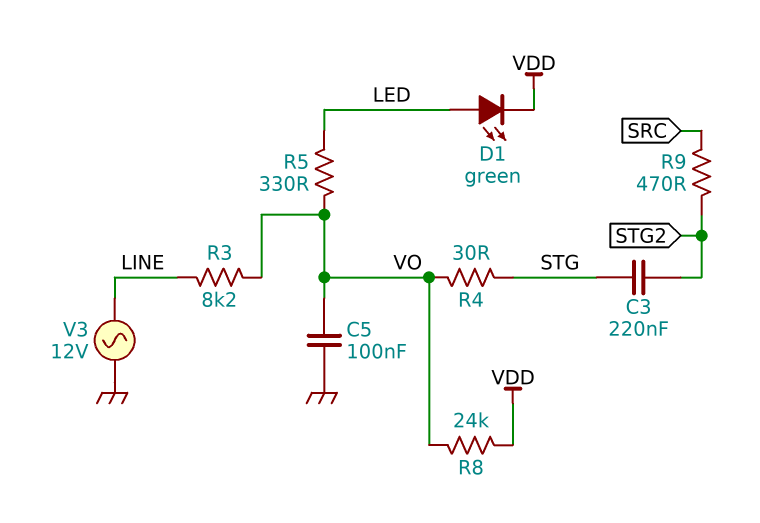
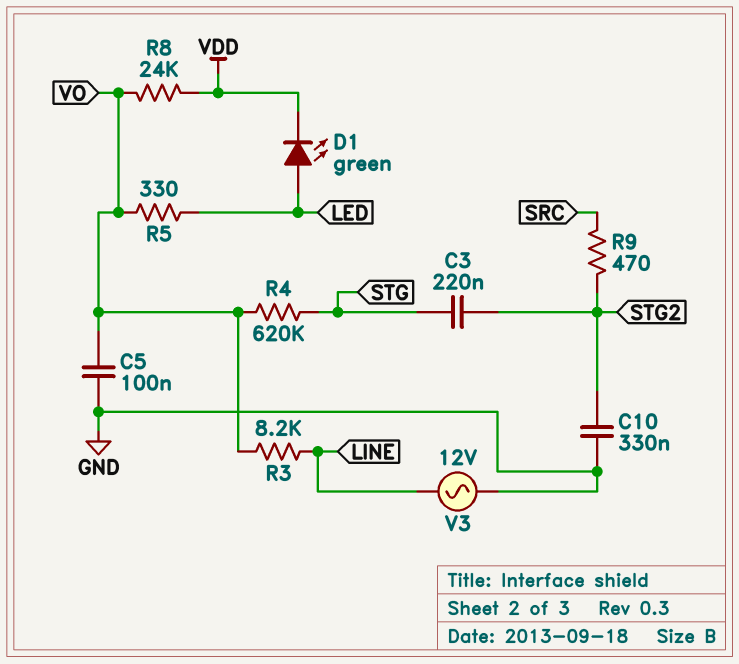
C10: none -> 330nF (GND, STG2)
R4: 30 (STG, VO) -> 620k (STG, VO)

